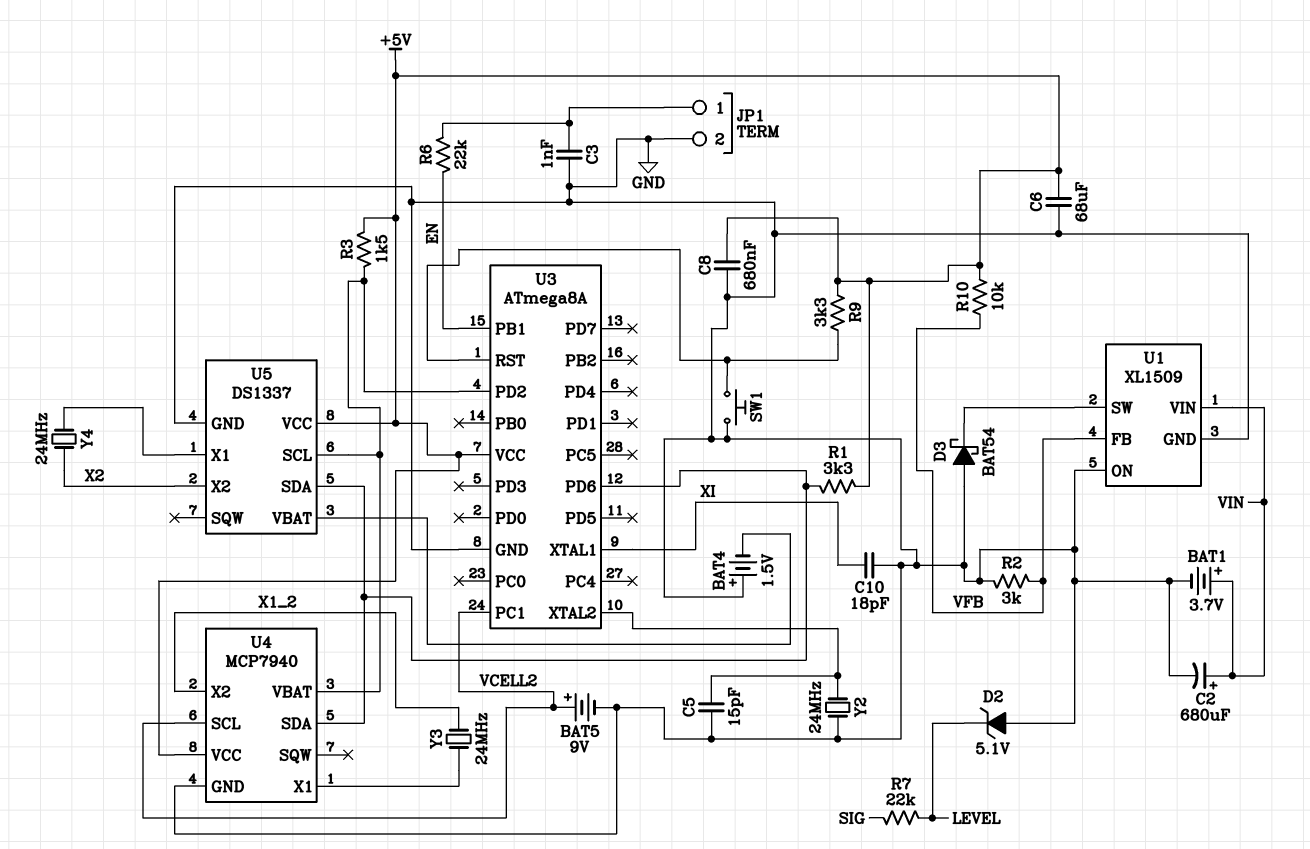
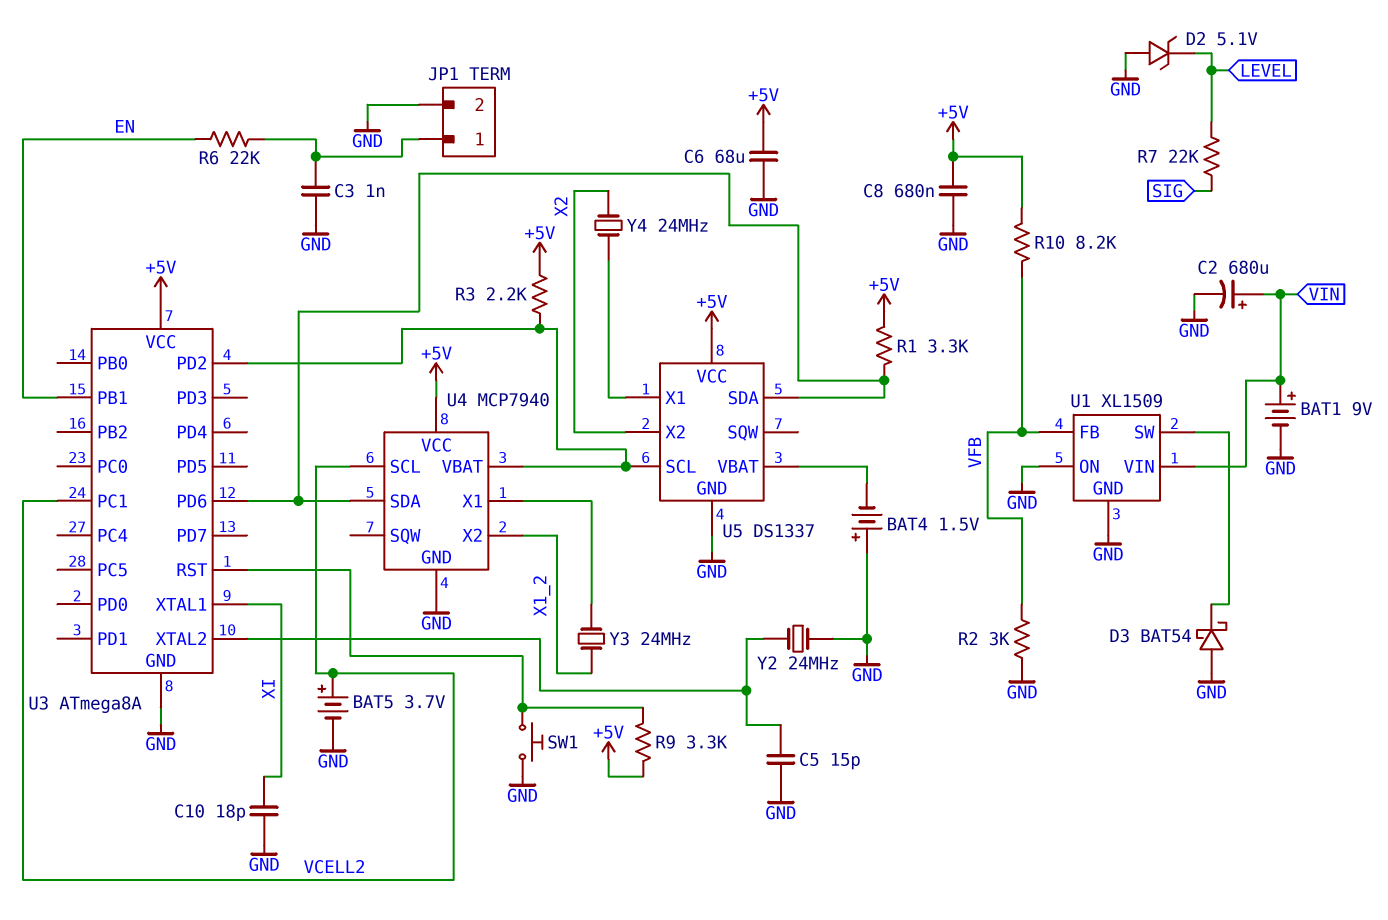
BAT1: 3.7V (plus VIN, minus GND) -> 9V (plus VIN, minus GND)
BAT5: 9V (plus VCELL2, minus GND) -> 3.7V (plus VCELL2, minus GND)
R3: 1.5k (+5V, U3/PD2) -> 2.2k (+5V, U3/PD2)
R10: 10k (+5V, VFB) -> 8.2k (+5V, VFB)

